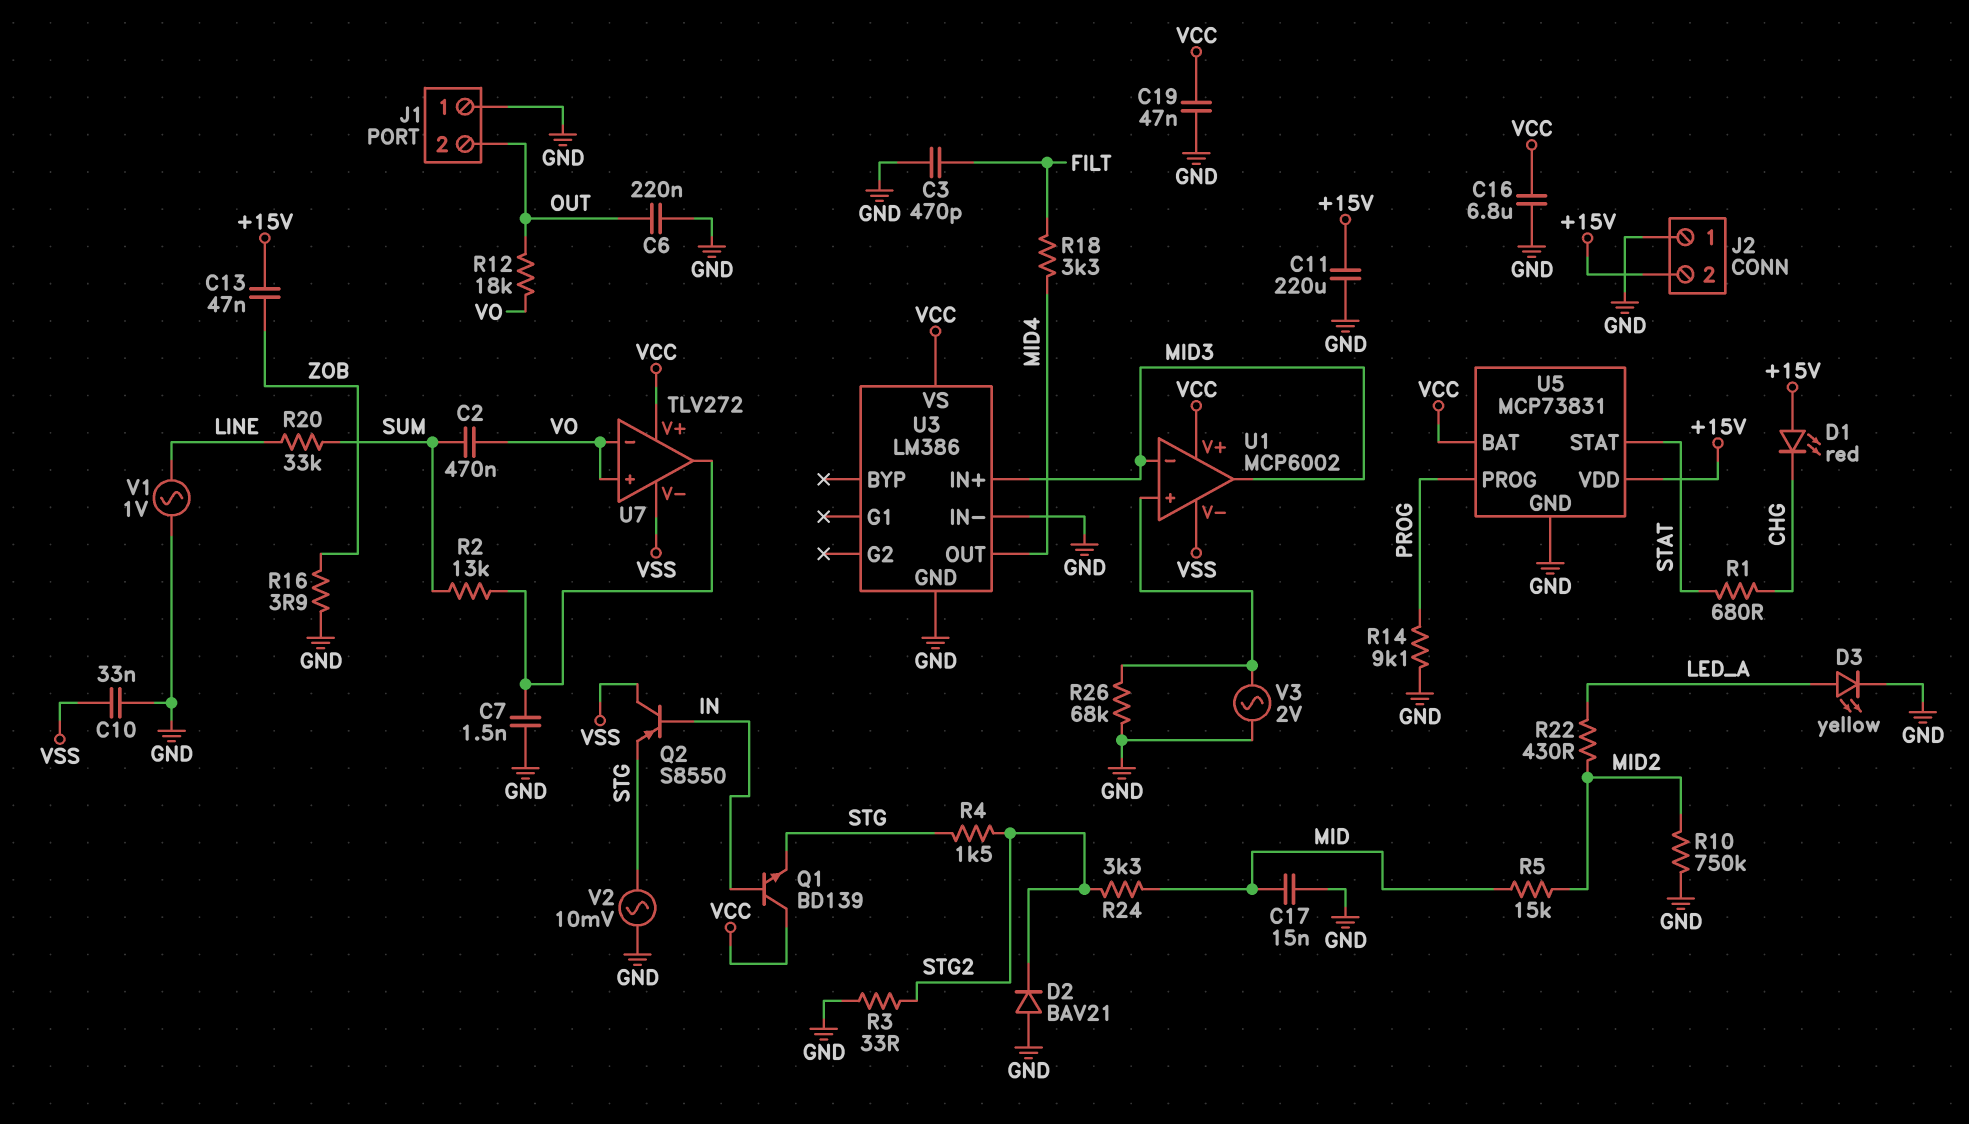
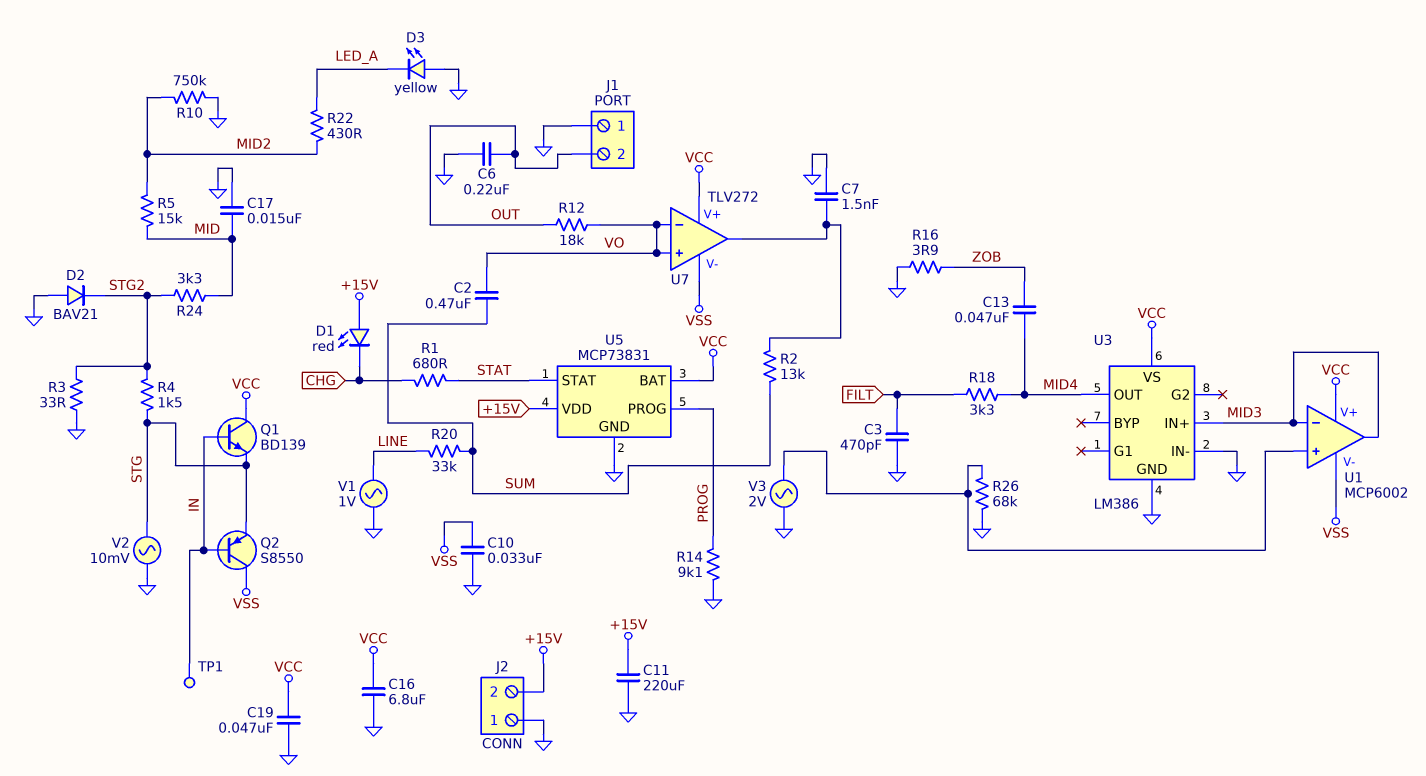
C13: 47nF (+15V, ZOB) -> 47nF (MID4, ZOB)
D3: LED yellow (A LED_A, K GND) -> LED yellow (A GND, K LED_A)
TP1: none -> test point (IN)

